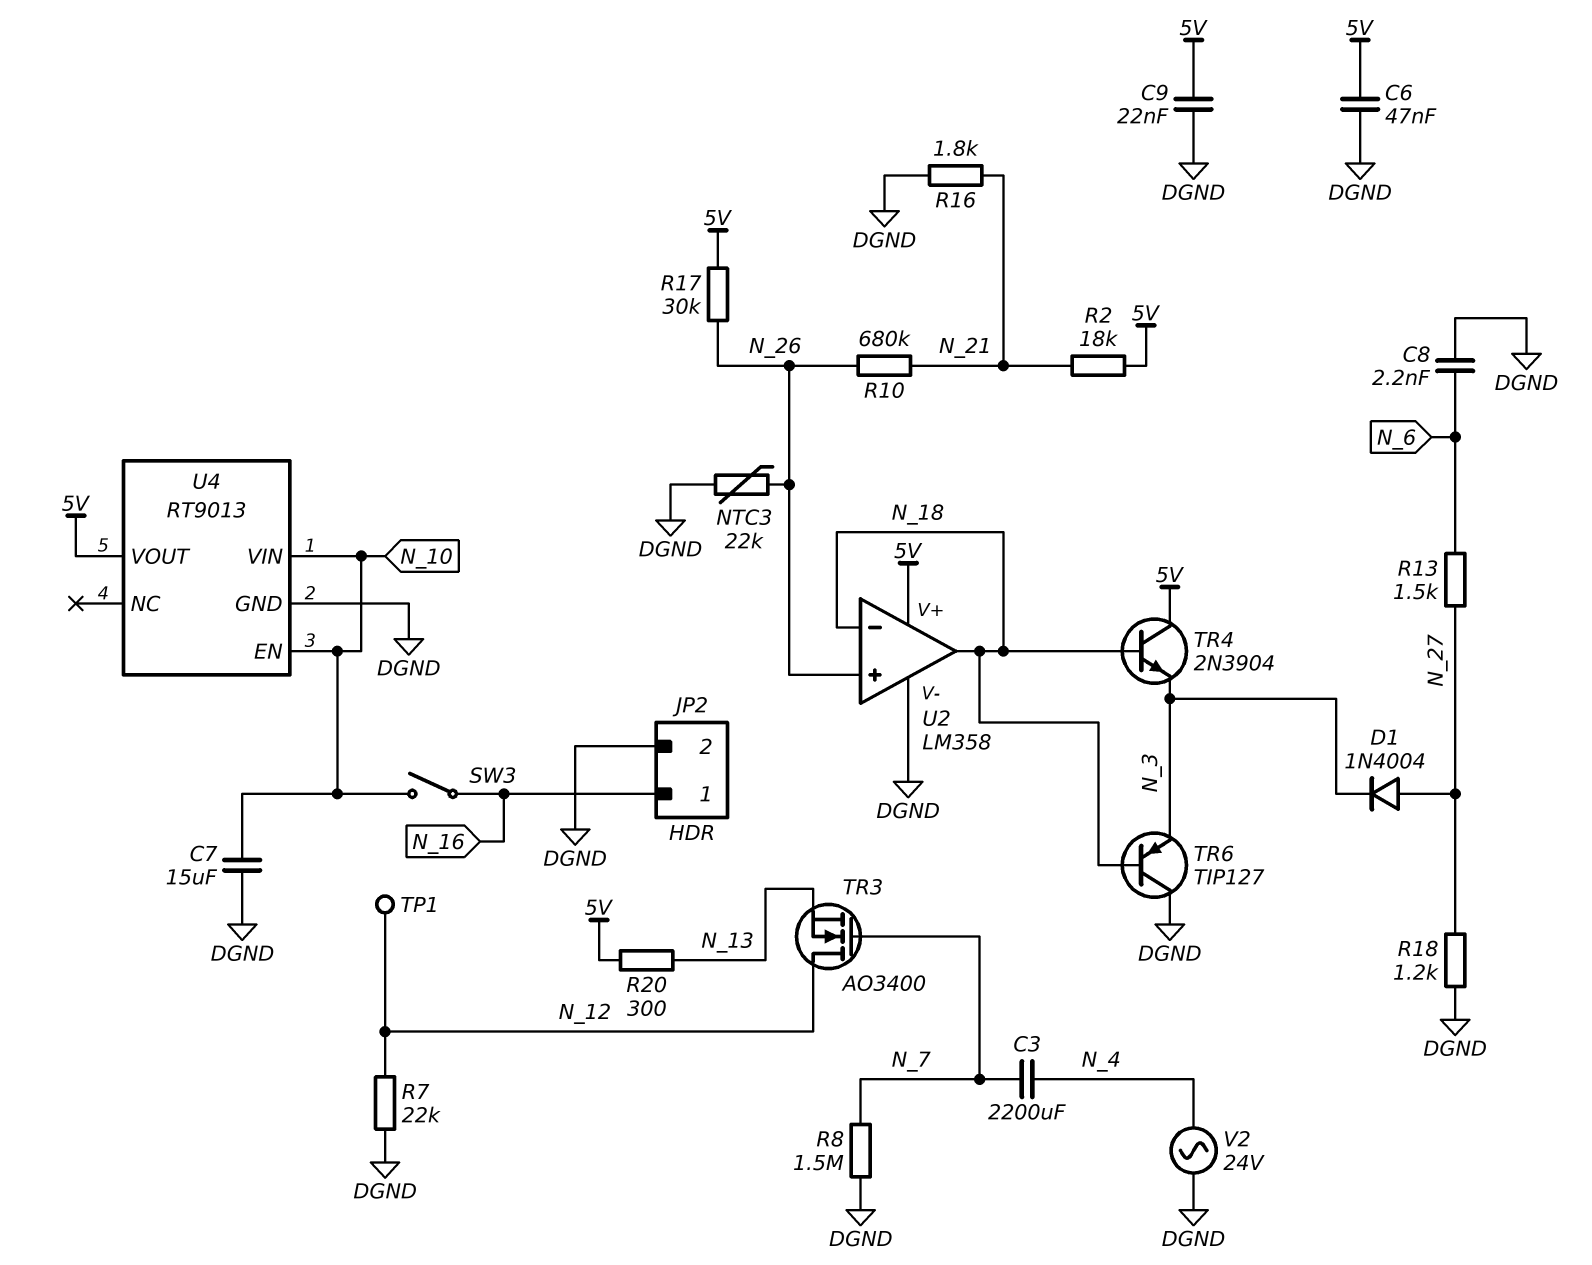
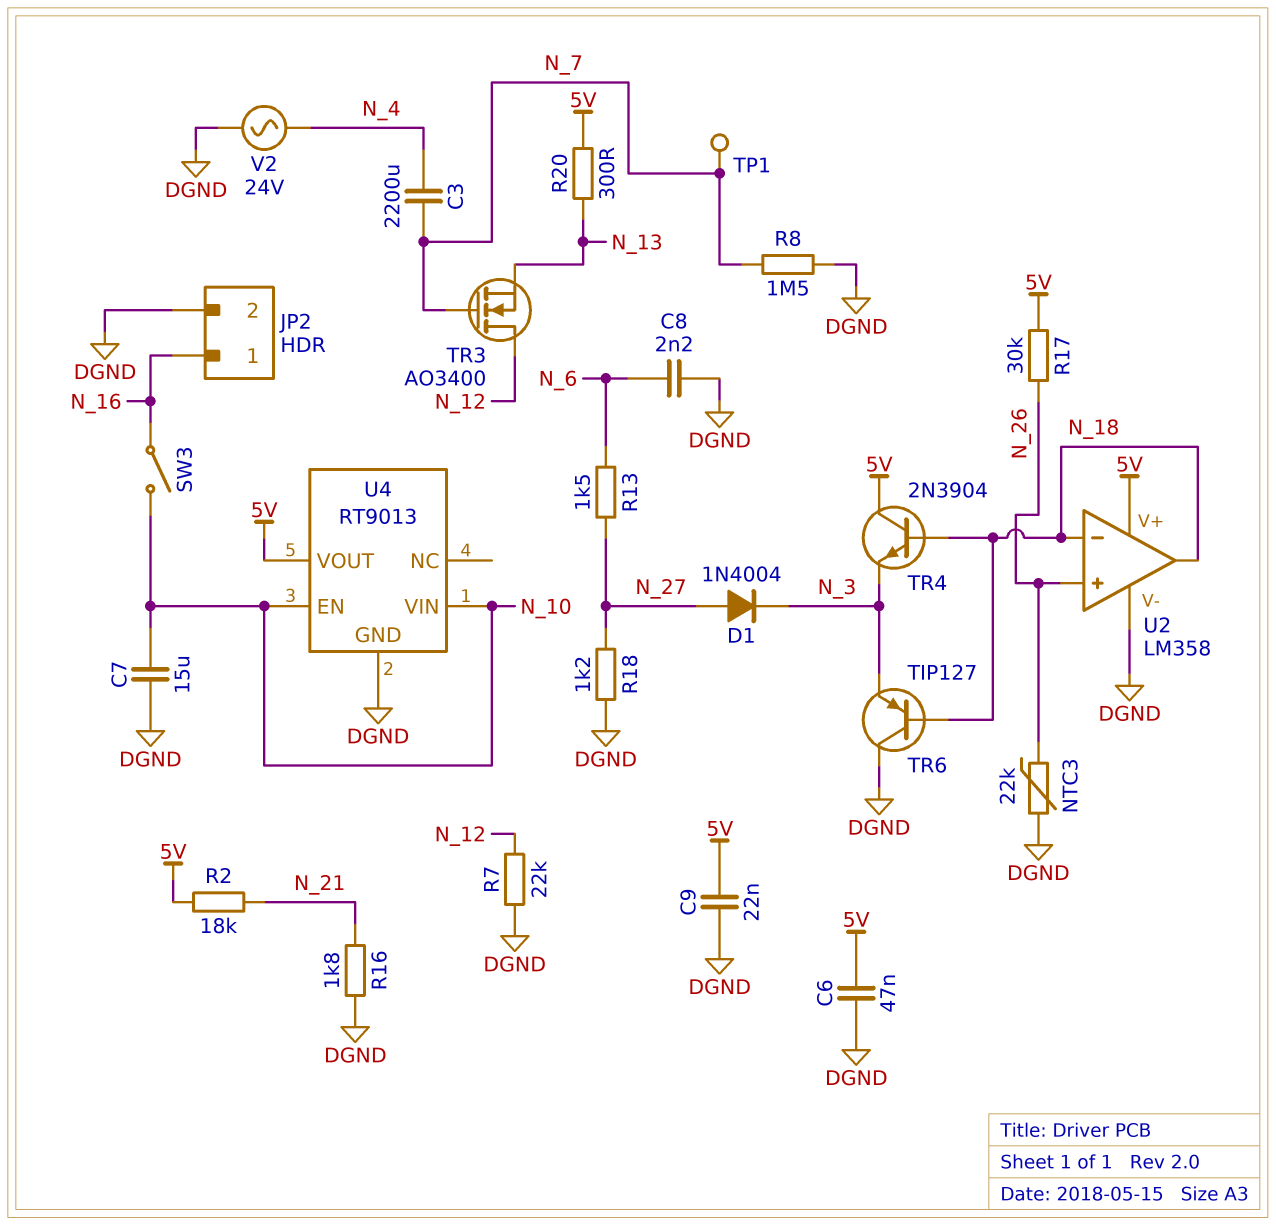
R10: 680k (N_21, N_26) -> none
TP1: test point (N_12) -> test point (N_7)

